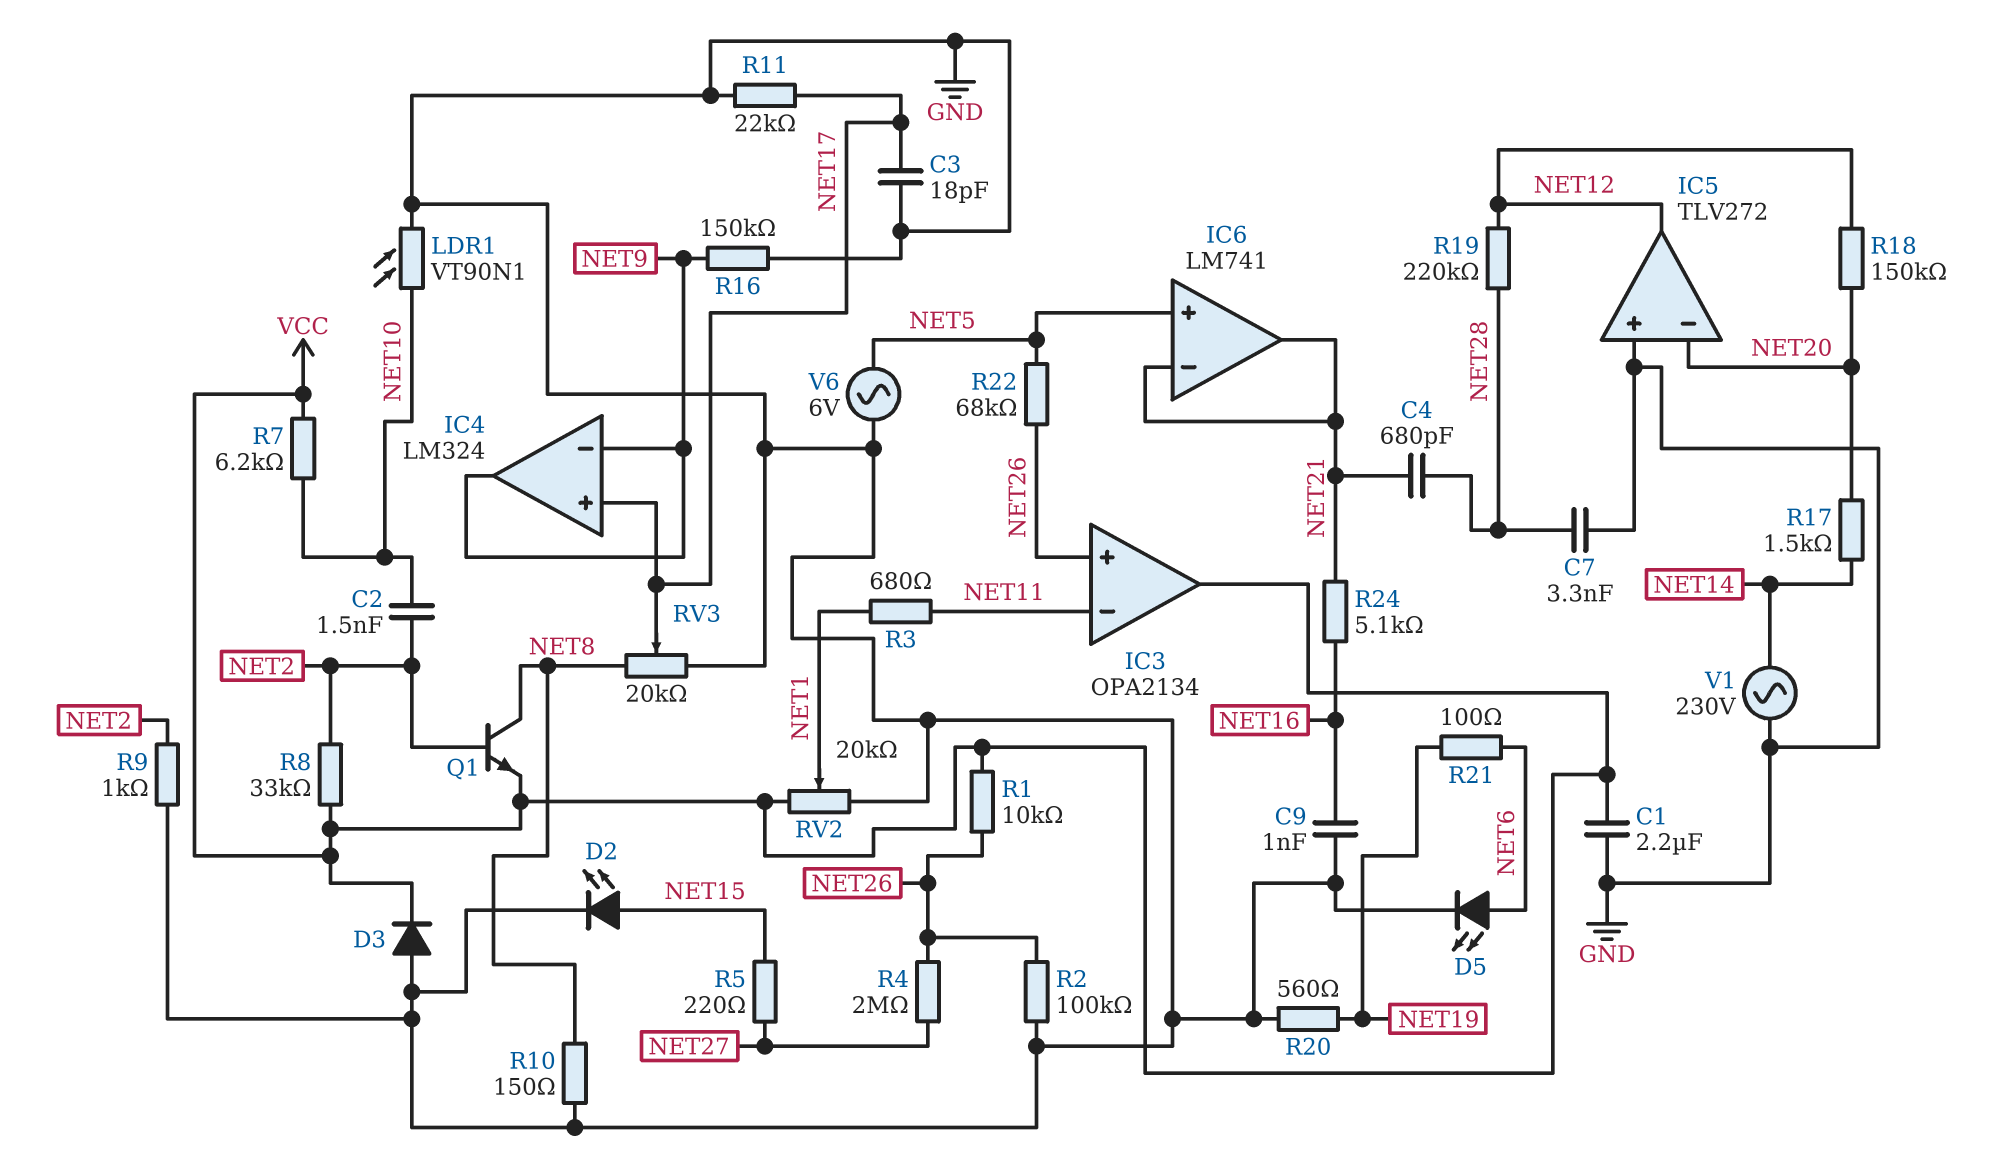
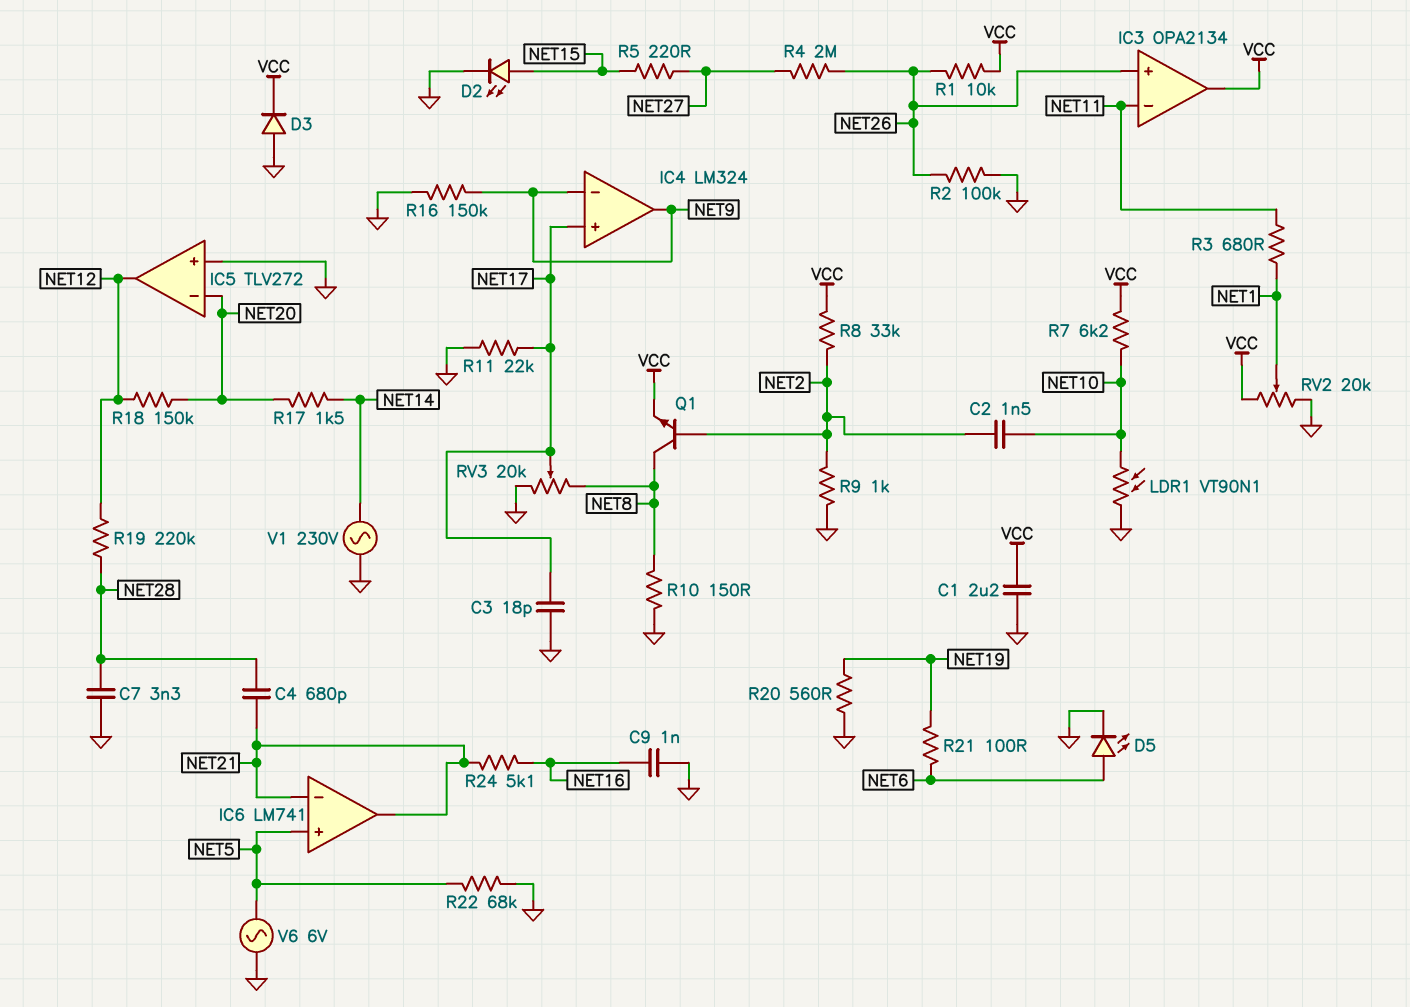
R22: 68k (NET5, NET26) -> 68k (GND, NET5)

